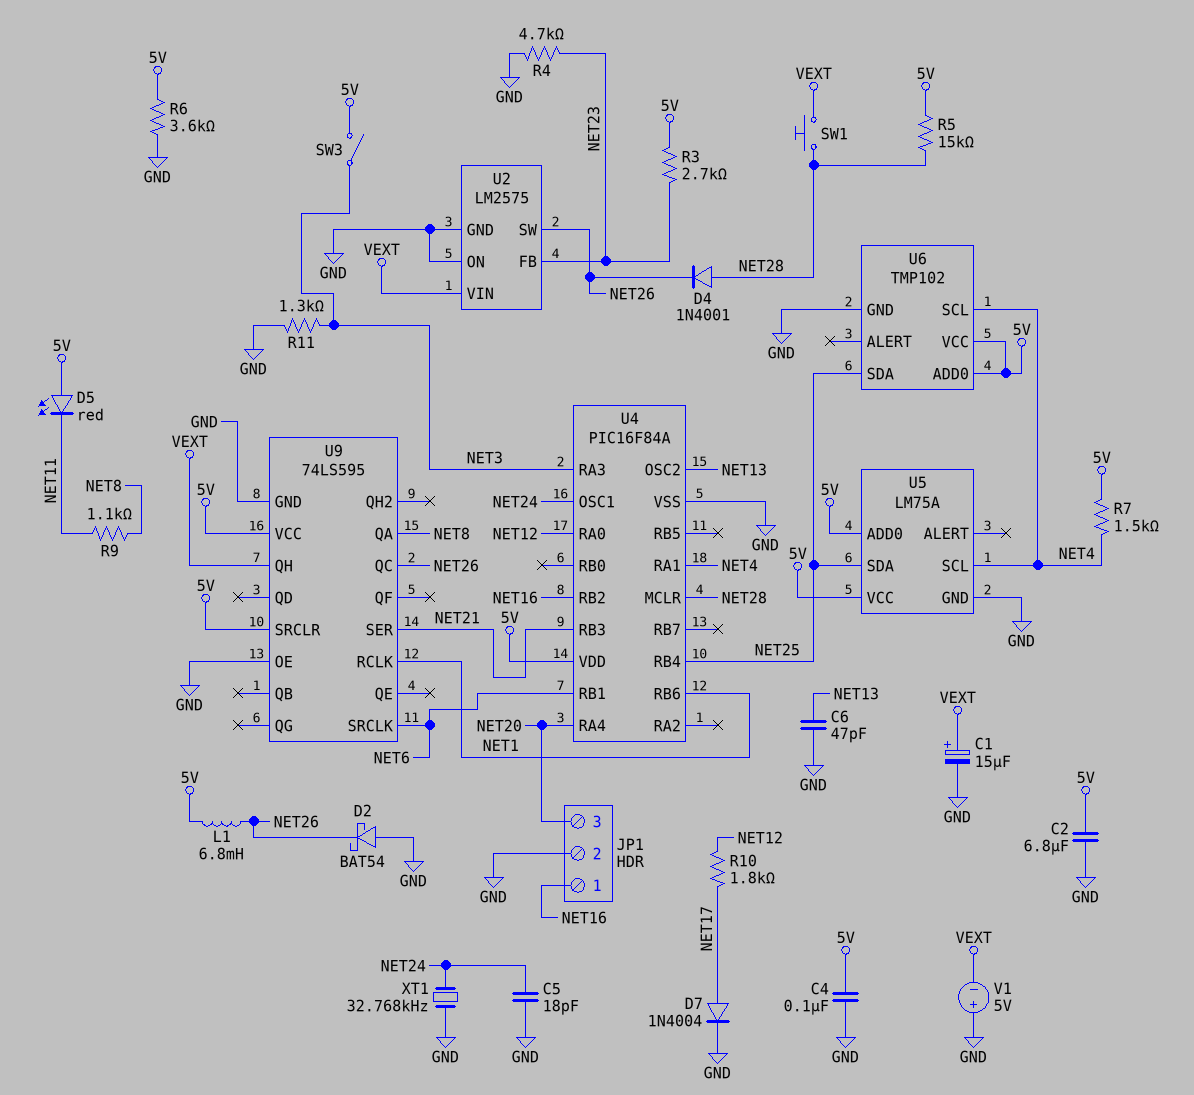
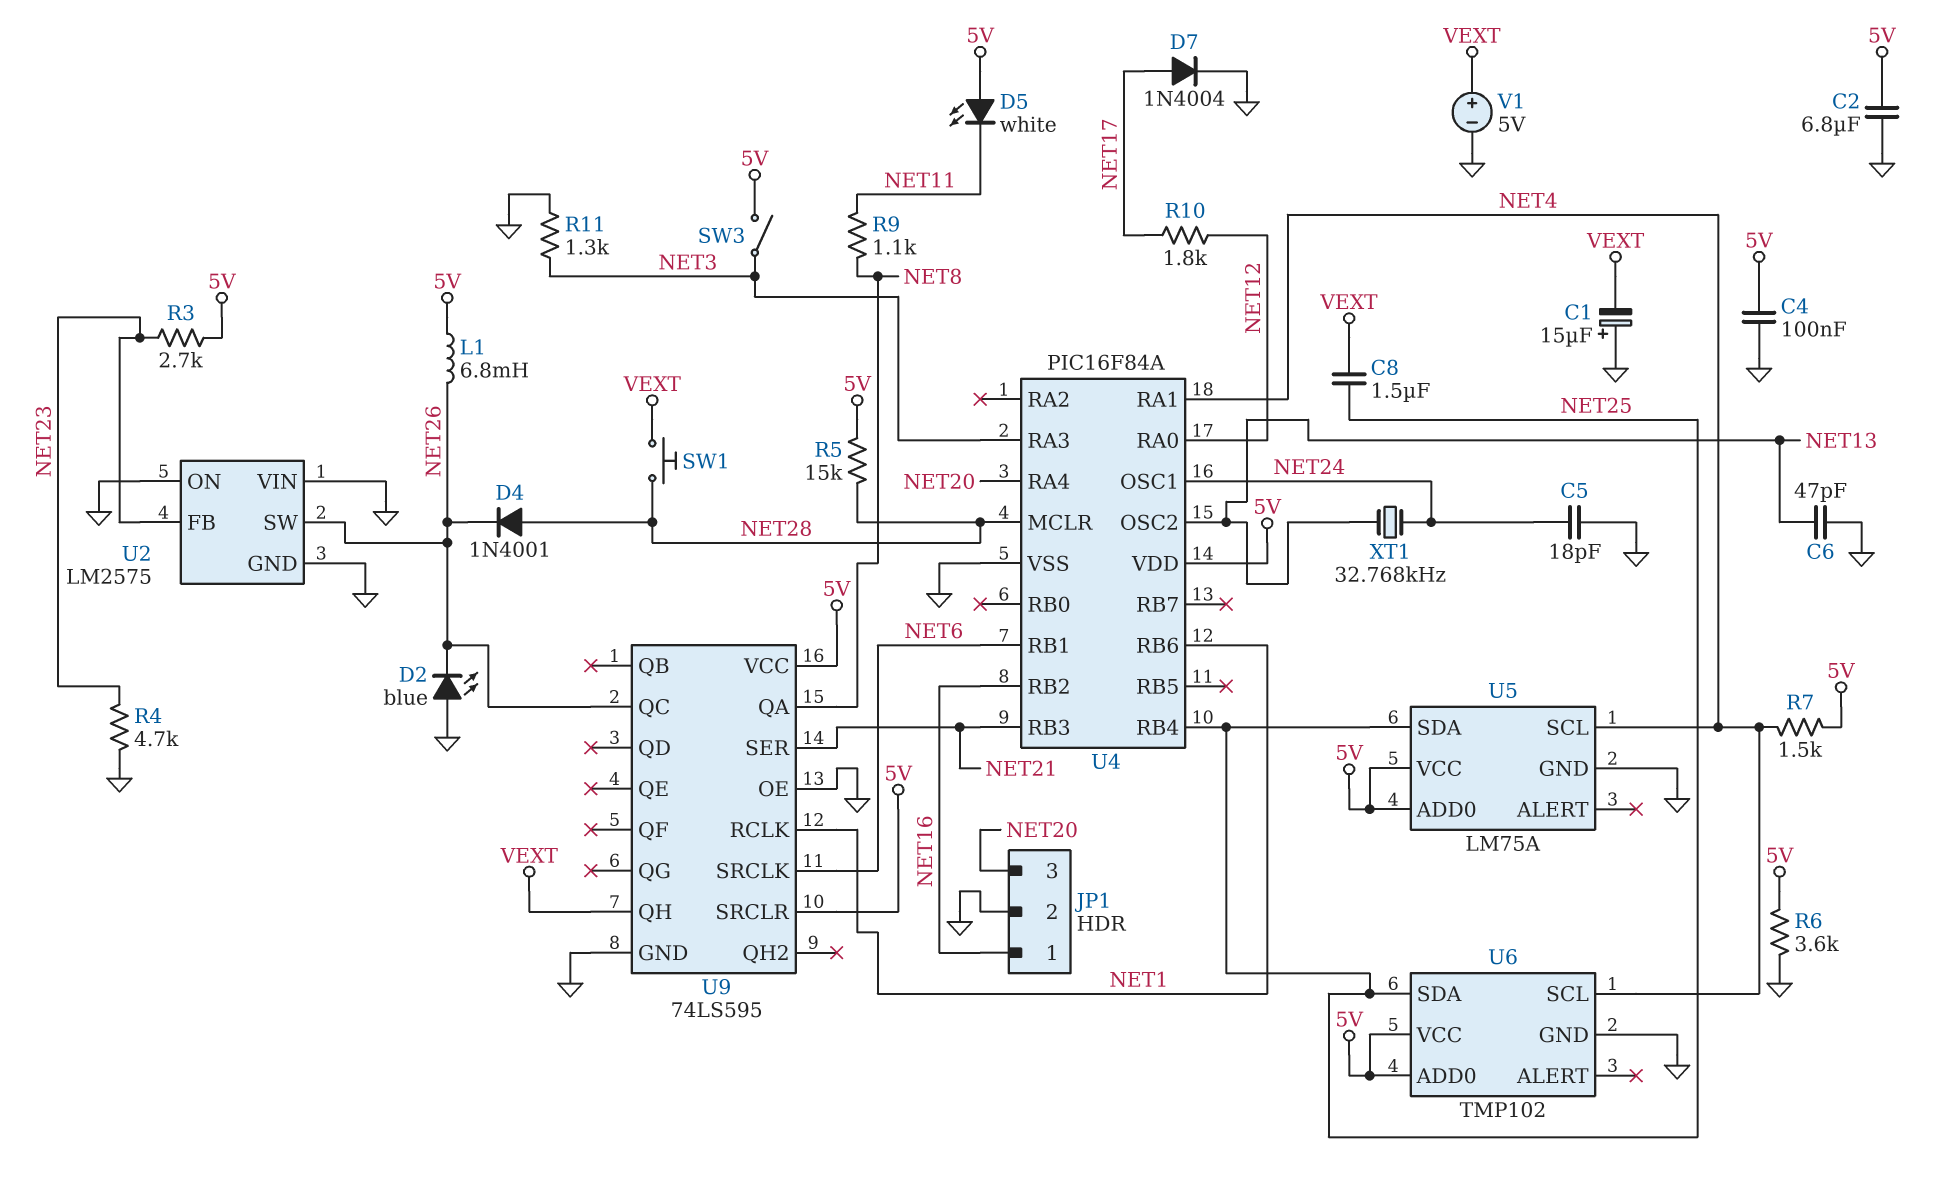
C1: 15uF (plus VEXT, minus GND) -> 15uF (plus GND, minus VEXT)
C8: none -> 1.5uF (NET25, VEXT)
D2: schottky BAT54 (A GND, K NET26) -> LED blue (A GND, K NET26)
D5: LED red (A 5V, K NET11) -> LED white (A 5V, K NET11)
U2 pin VIN: VEXT -> GND
V1: 5V (plus GND, minus VEXT) -> 5V (plus VEXT, minus GND)
XT1: 32.768kHz (GND, NET24) -> 32.768kHz (NET13, NET24)

